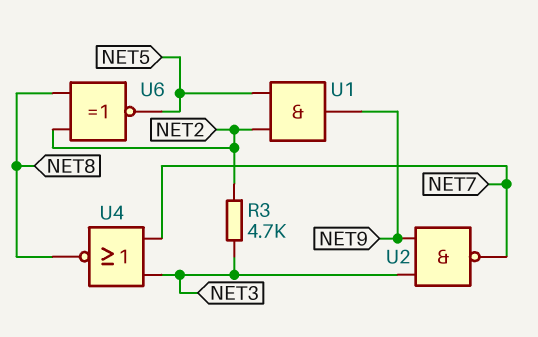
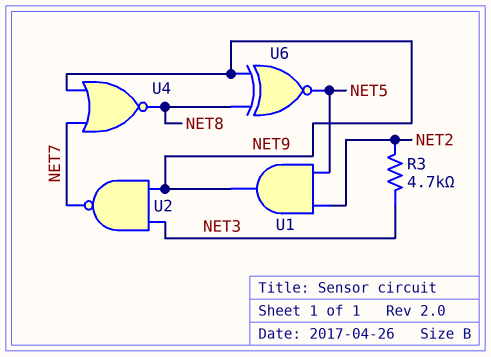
U4: NOR (in NET3, in NET7, out NET8) -> NOR (in NET7, in NET9, out NET8)
U6: XNOR (in NET2, in NET8, out NET5) -> XNOR (in NET8, in NET9, out NET5)

